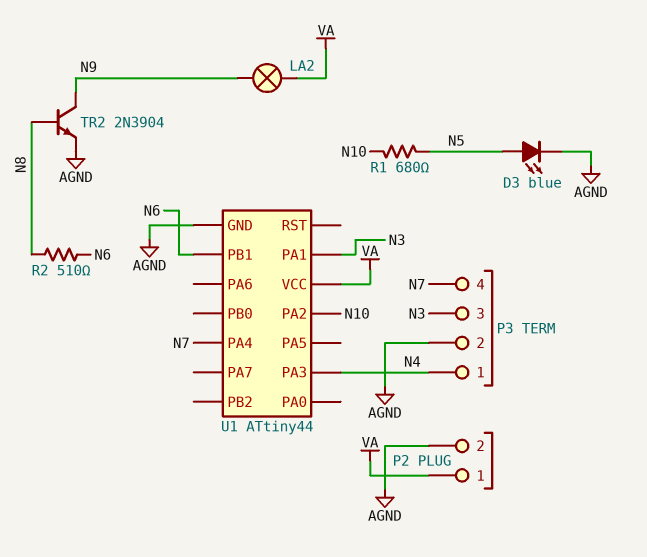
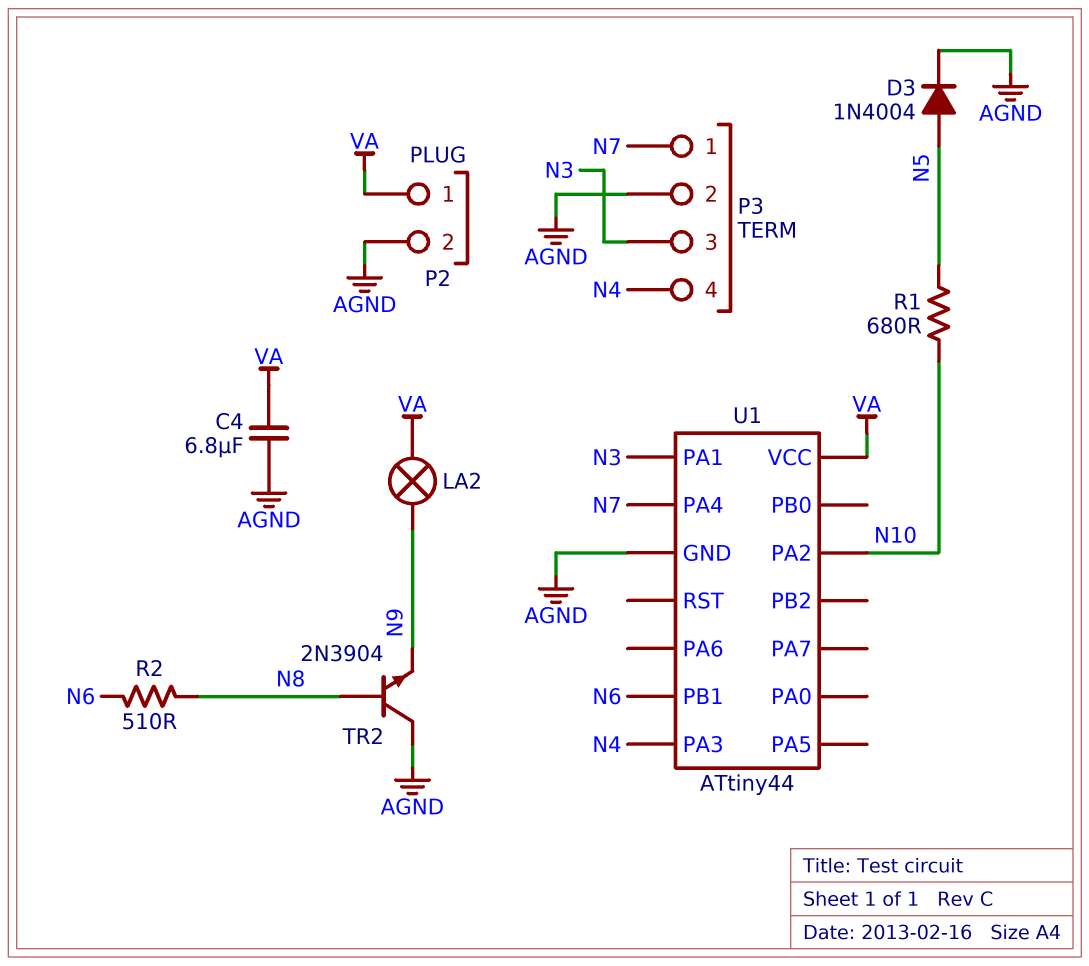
C4: none -> 6.8uF (AGND, VA)
D3: LED blue (A N5, K AGND) -> diode 1N4004 (A N5, K AGND)
P3 pin 1: N4 -> N7
P3 pin 4: N7 -> N4
TR2: NPN 2N3904 (B N8, C N9, E AGND) -> NPN 2N3904 (B N8, C AGND, E N9)

